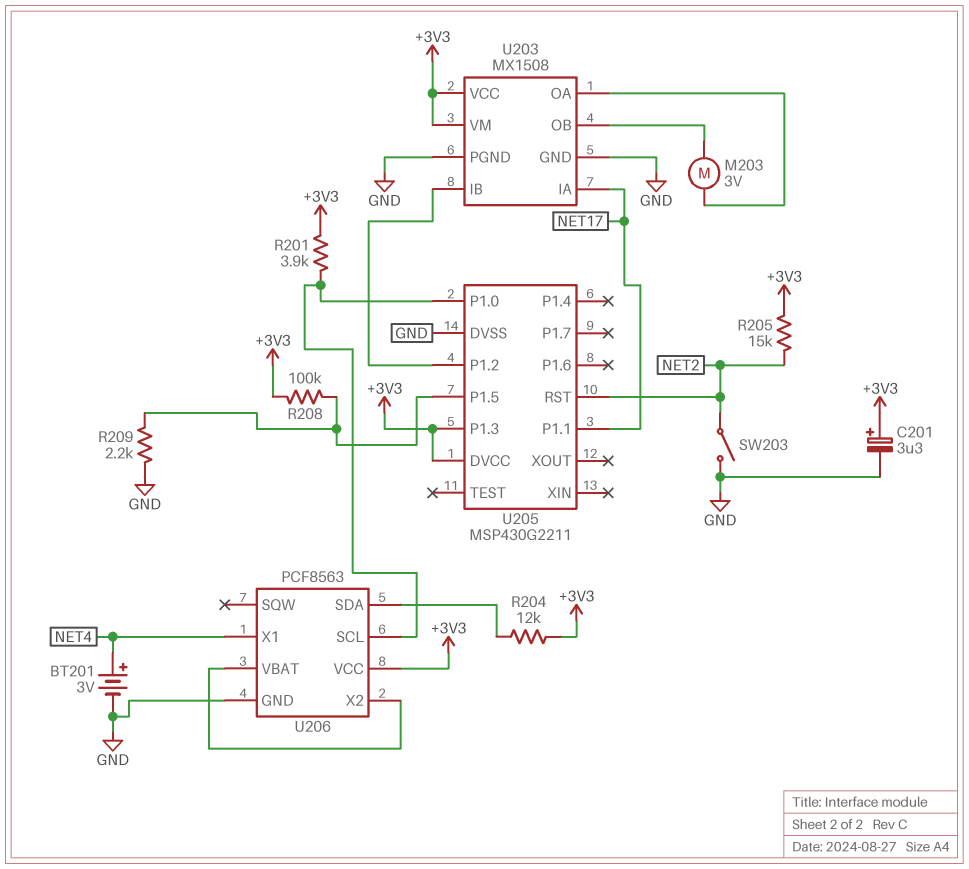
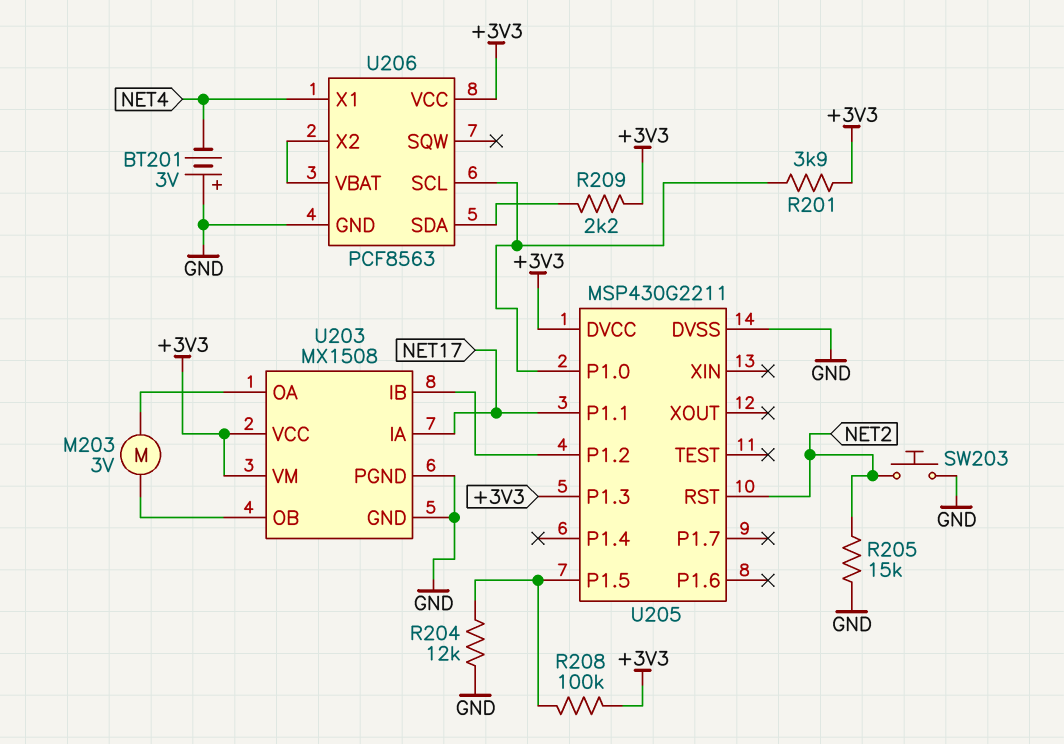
BT201: 3V (plus NET4, minus GND) -> 3V (plus GND, minus NET4)
C201: 3.3uF (plus +3V3, minus GND) -> none
R204: 12k (+3V3, U206/SDA) -> 12k (GND, U205/P1.5)
R205: 15k (+3V3, NET2) -> 15k (GND, NET2)
R209: 2.2k (GND, U205/P1.5) -> 2.2k (+3V3, U206/SDA)
SW203: switch (GND, NET2) -> button (GND, NET2)

